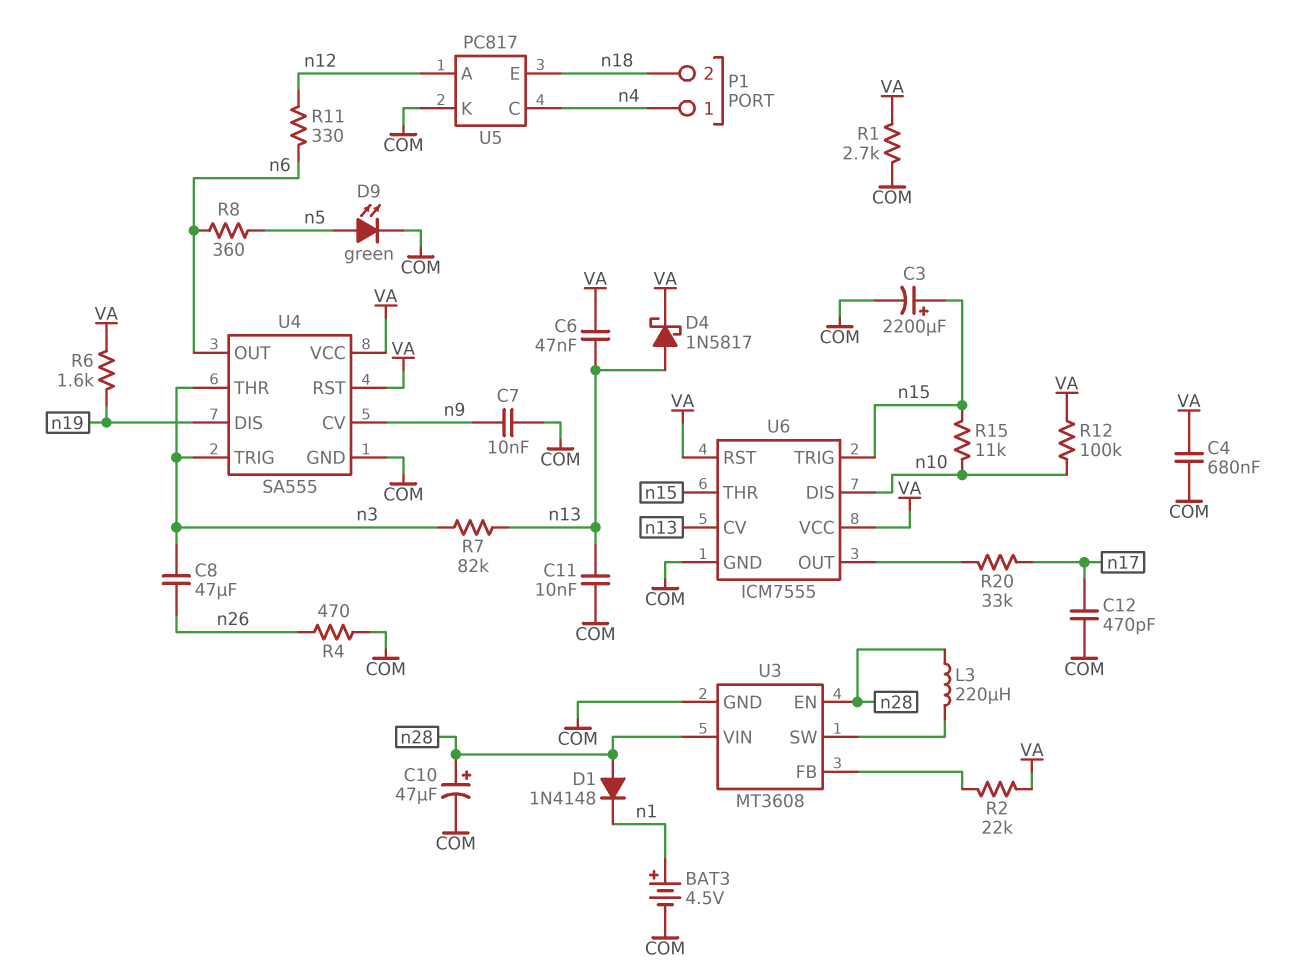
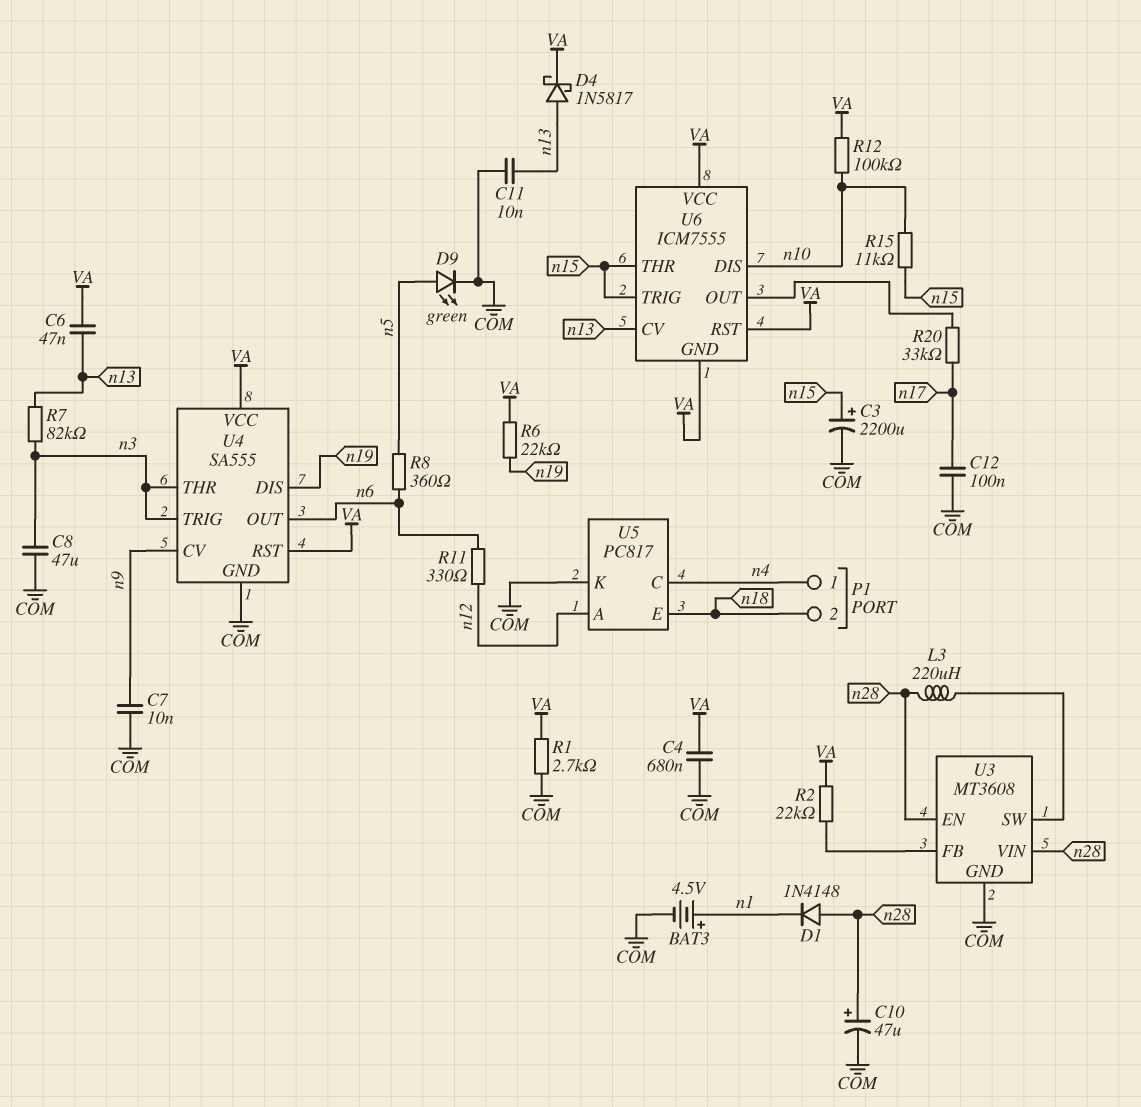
C8: 47uF (n3, n26) -> 47uF (COM, n3)
C12: 470pF (COM, n17) -> 100nF (COM, n17)
R4: 470 (COM, n26) -> none
R6: 1.6k (VA, n19) -> 22k (VA, n19)
U6 pin GND: COM -> VA

